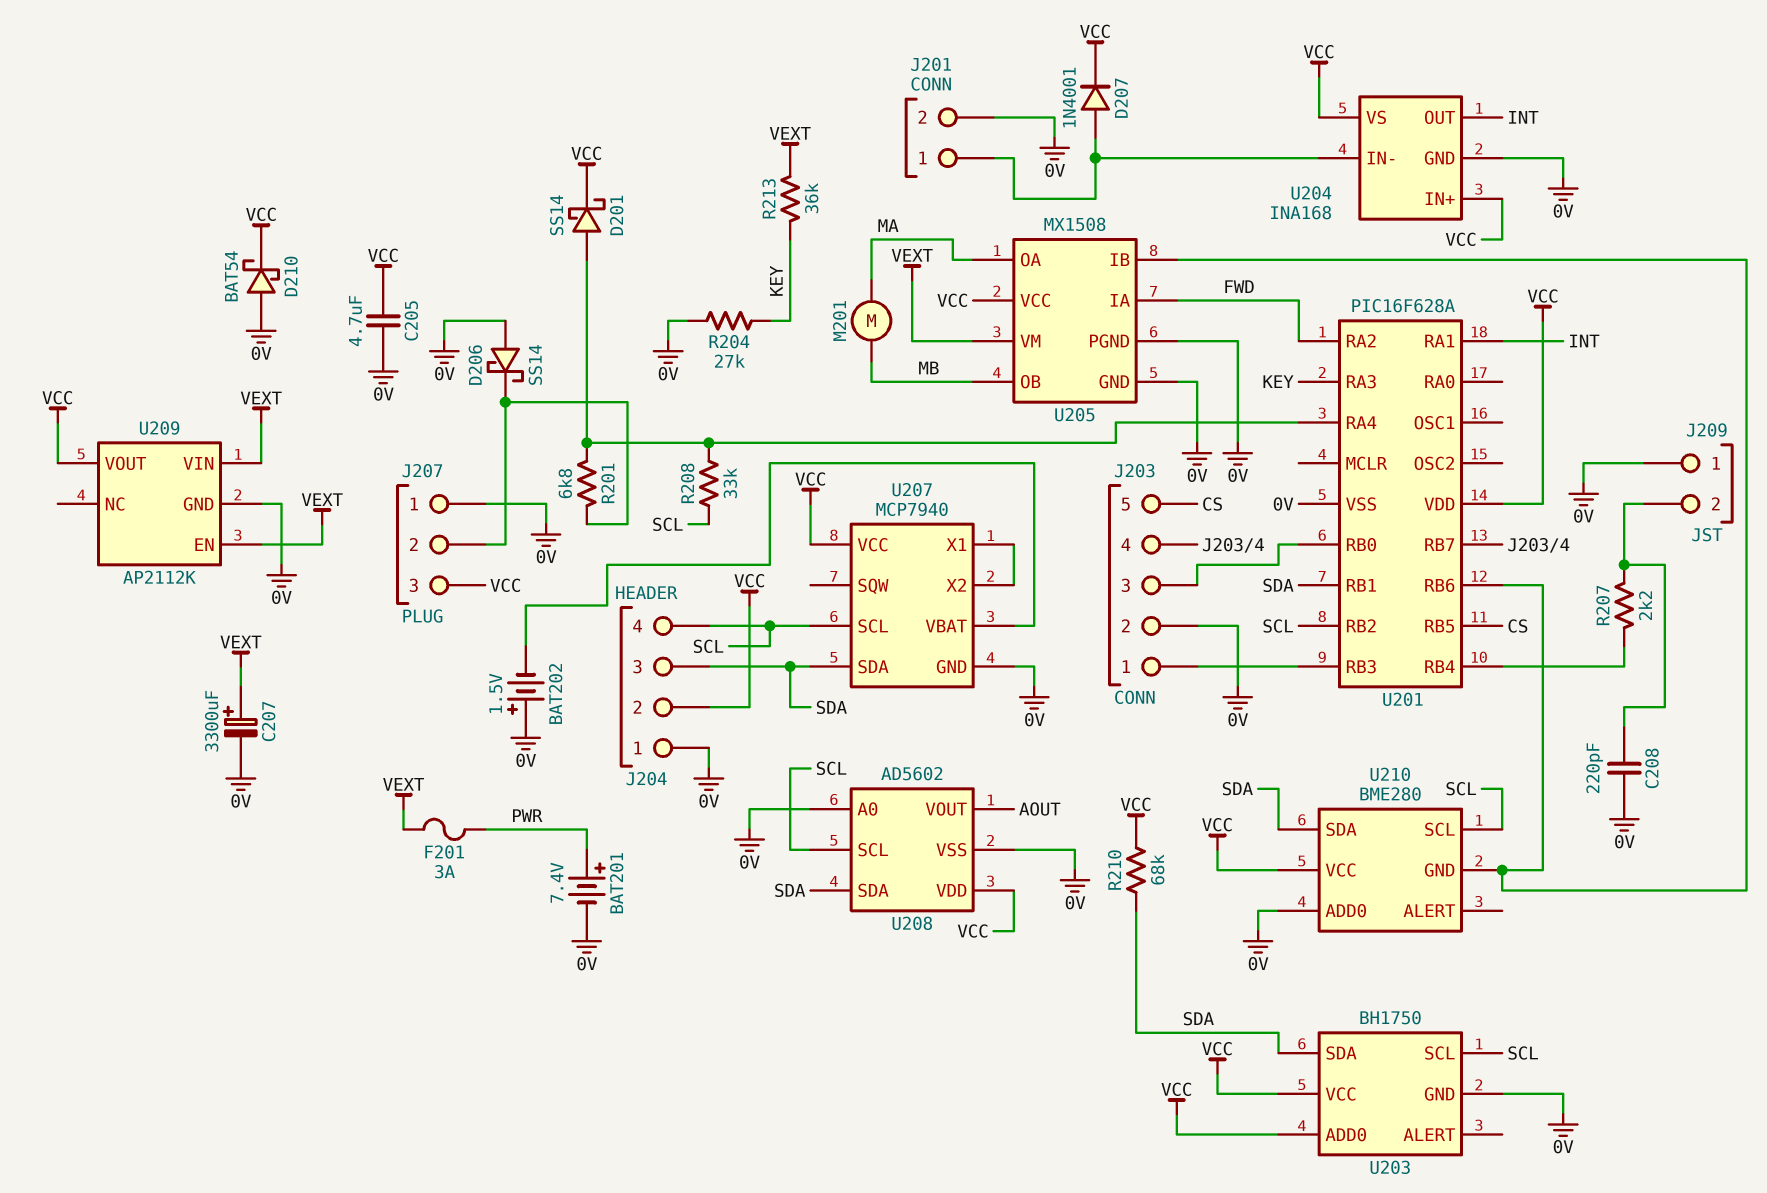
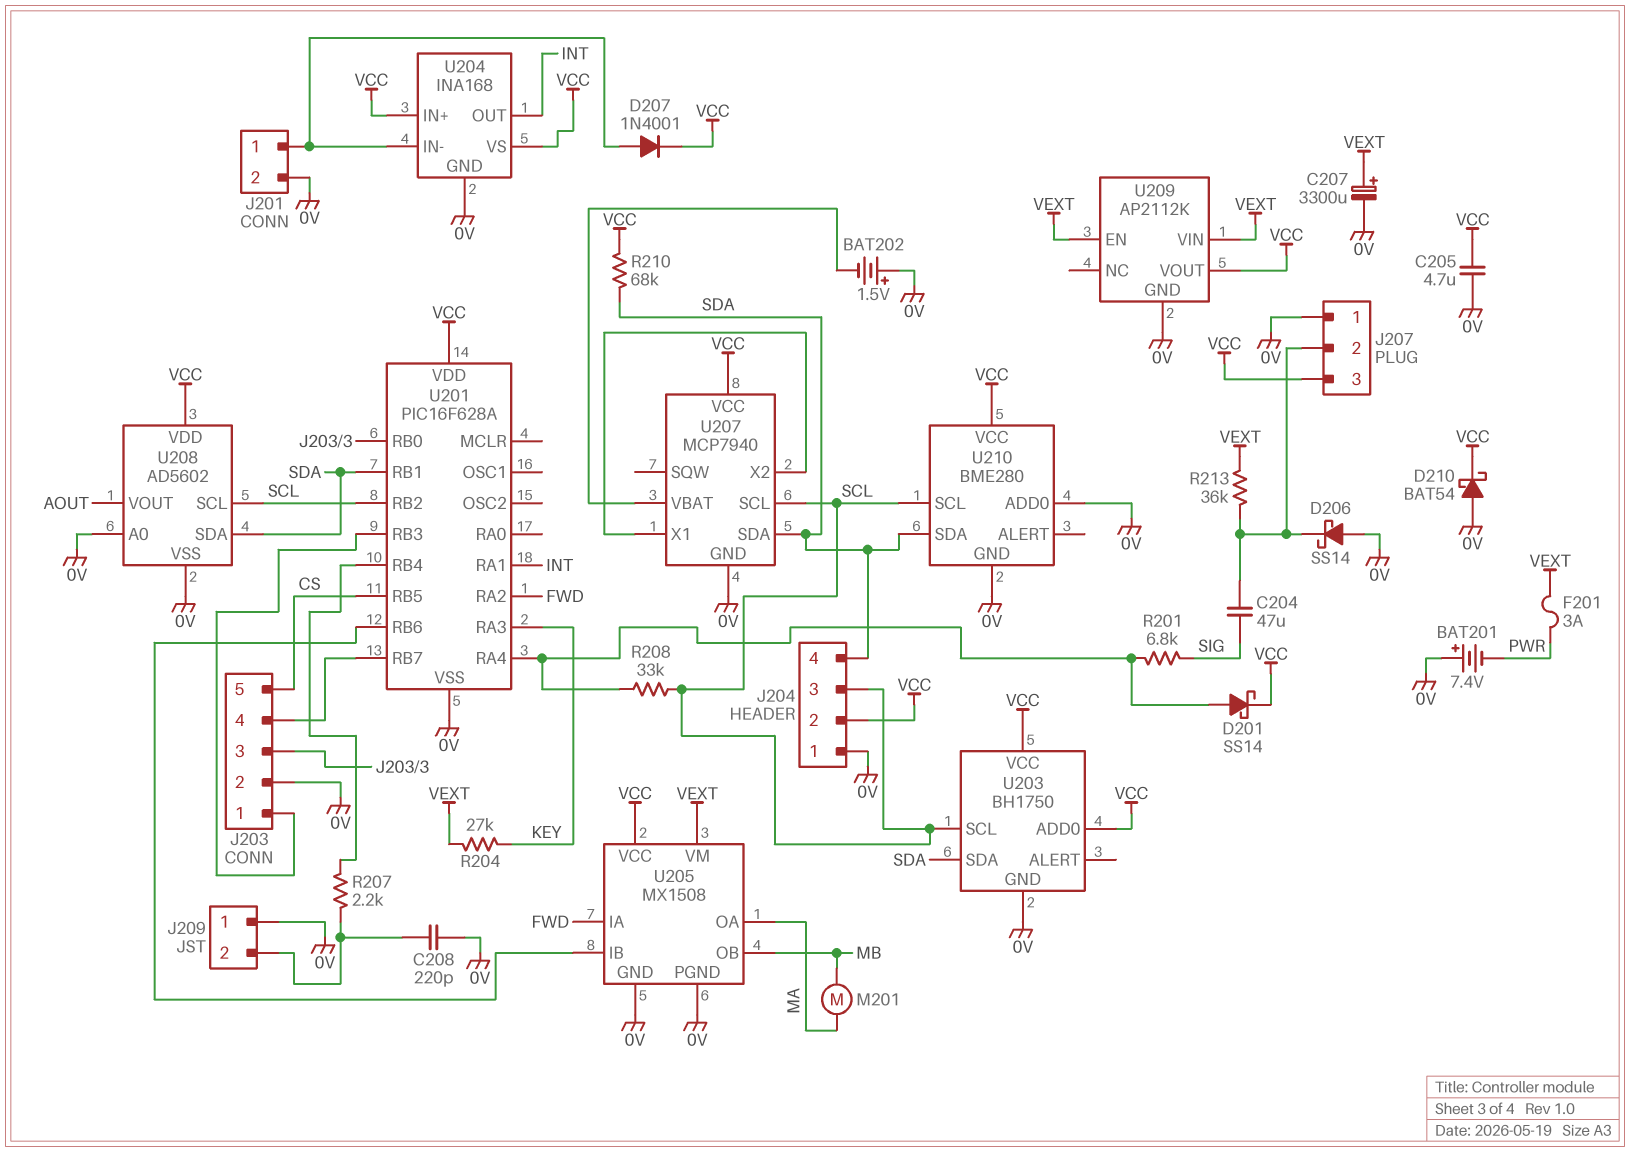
BAT201: 7.4V (plus PWR, minus 0V) -> 7.4V (plus 0V, minus PWR)
C204: none -> 47uF (J207/2, SIG)
J204 pin 3: SDA -> SCL
J204 pin 4: SCL -> SDA
R201: 6.8k (J207/2, U201/RA4) -> 6.8k (SIG, U201/RA4)
R204: 27k (0V, KEY) -> 27k (KEY, VEXT)
R213: 36k (KEY, VEXT) -> 36k (J207/2, VEXT)
U210 pin GND: U201/RB6 -> 0V

